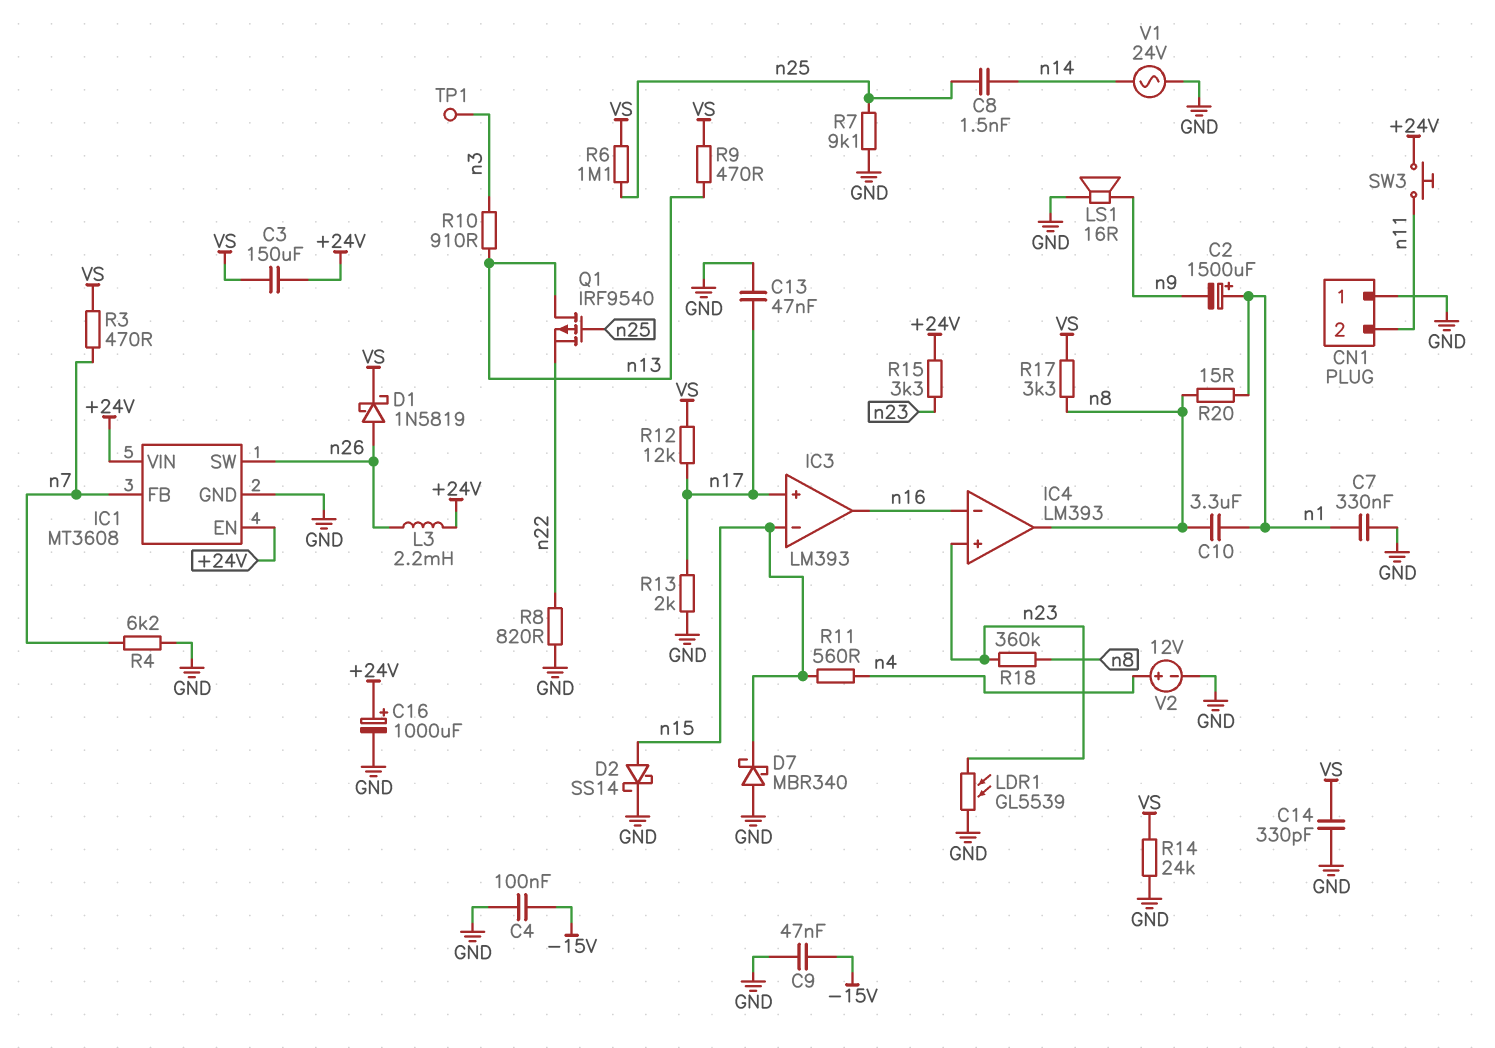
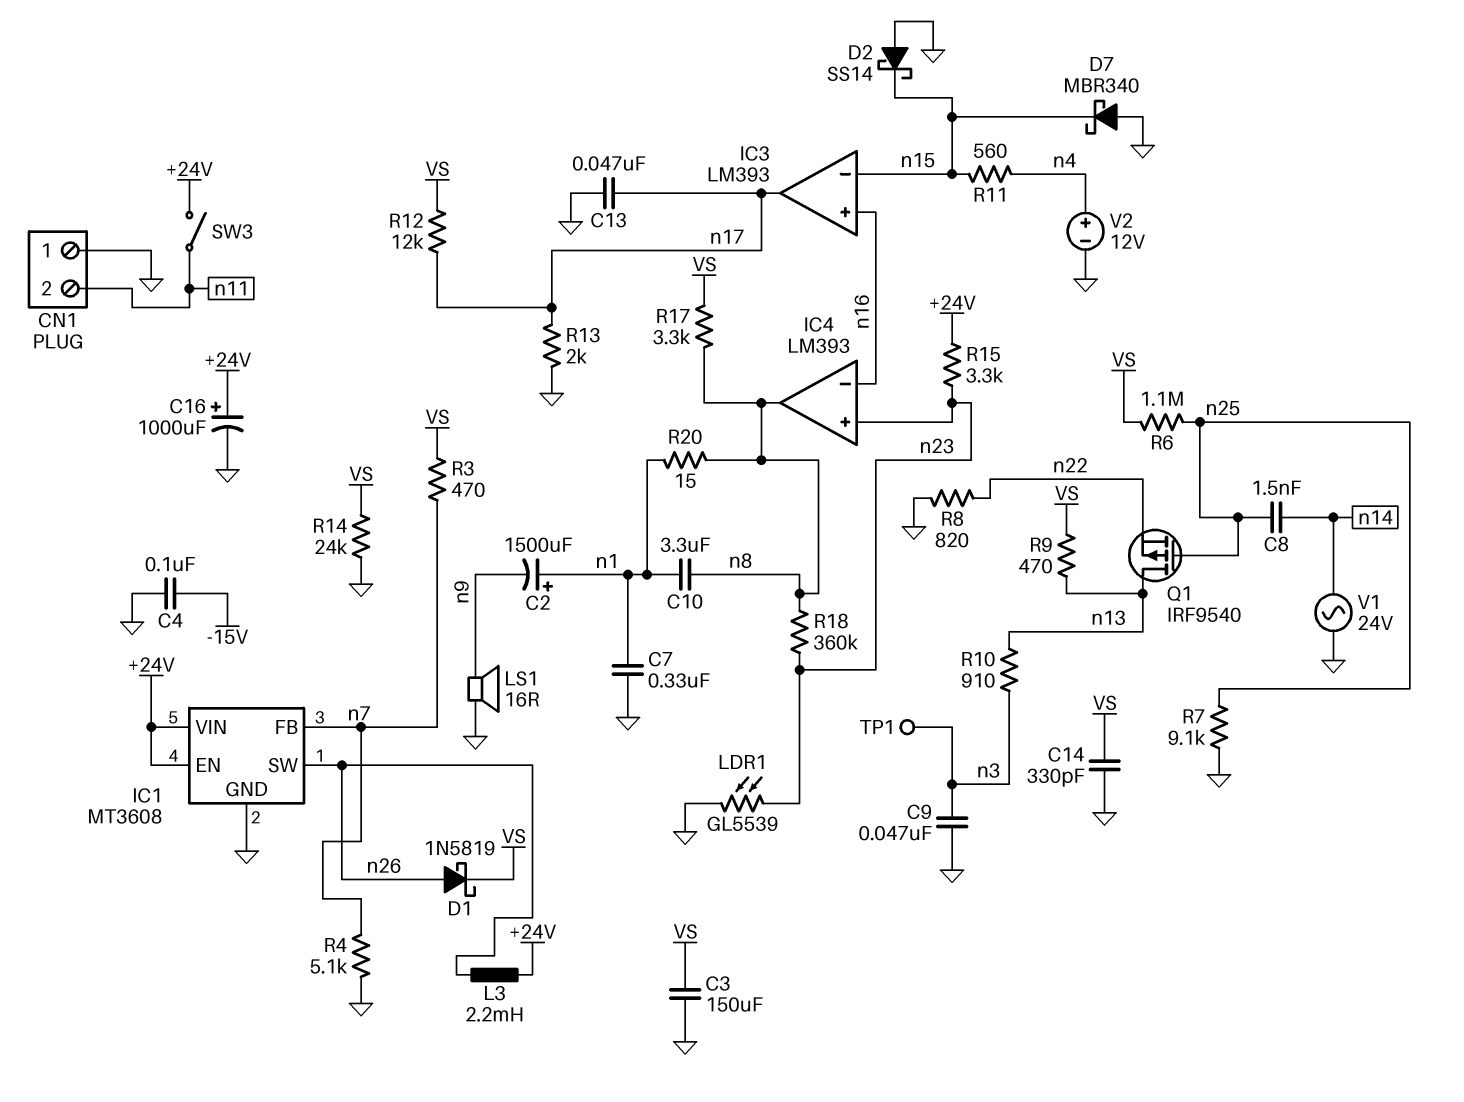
C3: 150uF (+24V, VS) -> 150uF (GND, VS)
C9: 47nF (-15V, GND) -> 47nF (GND, n3)
D2: schottky SS14 (A n15, K GND) -> schottky SS14 (A GND, K n15)
IC3 pin in+: n17 -> n16
IC3 pin out: n16 -> n17
R4: 6.2k (GND, n7) -> 5.1k (GND, n7)
SW3: button (+24V, n11) -> switch (+24V, n11)

